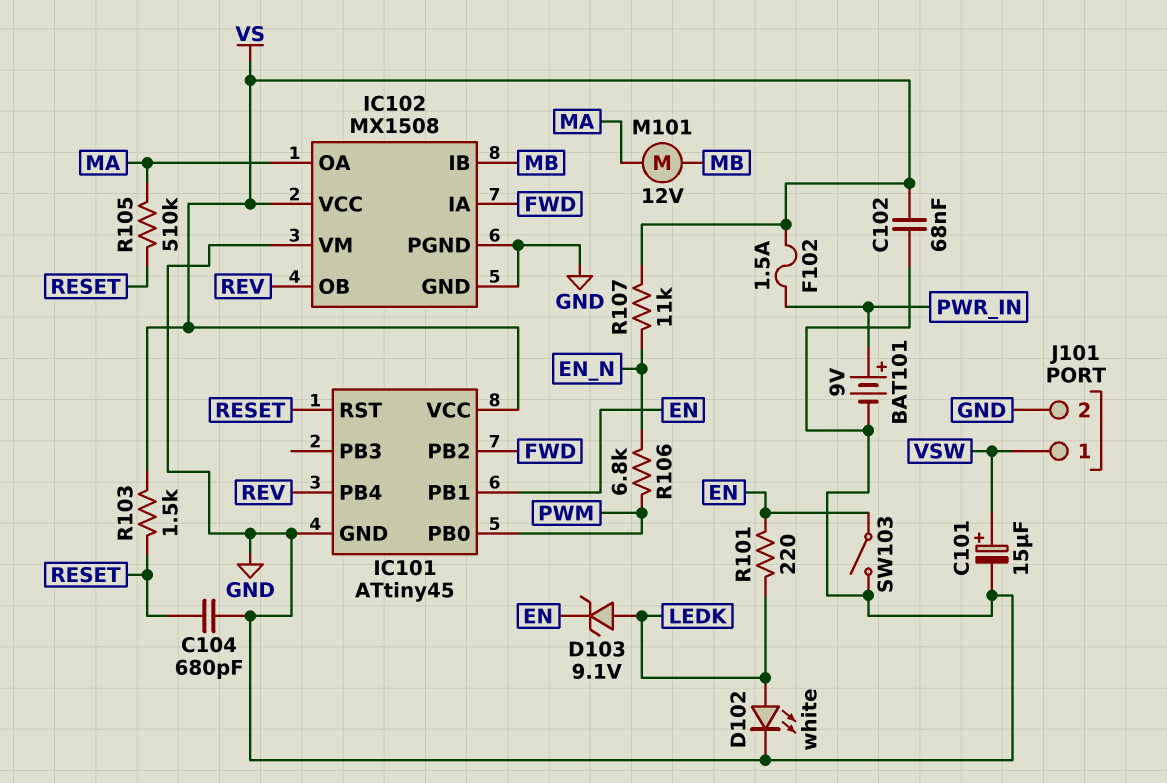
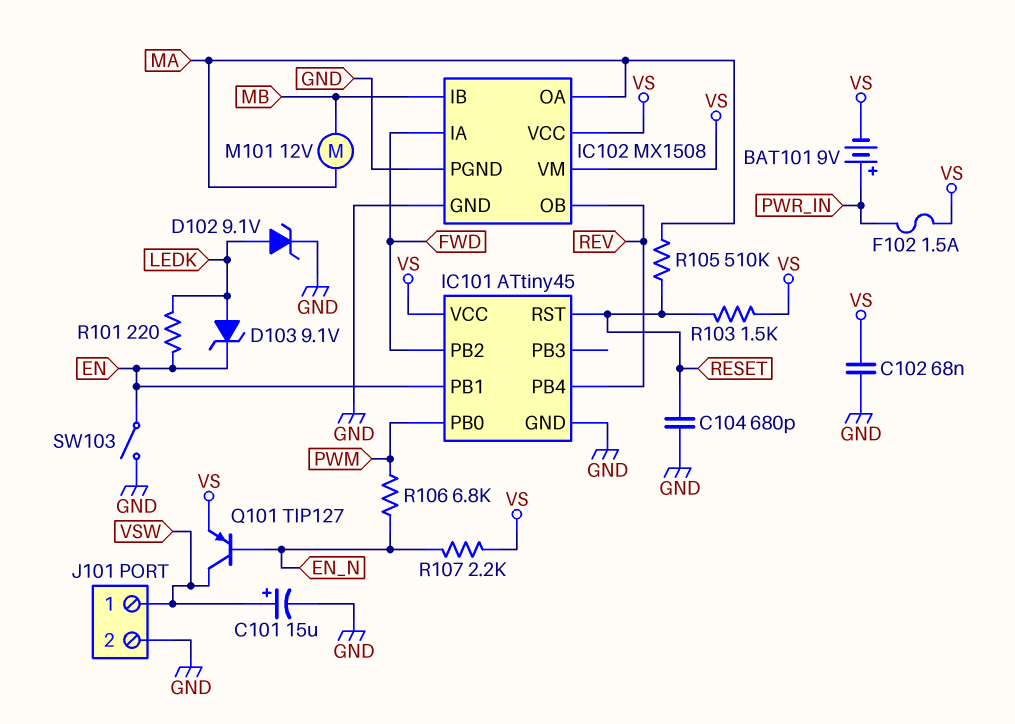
BAT101: 9V (plus PWR_IN, minus GND) -> 9V (plus PWR_IN, minus VS)
D102: LED white (A LEDK, K GND) -> zener 9.1V (A LEDK, K GND)
IC102 pin VM: GND -> VS
Q101: none -> PNP TIP127 (B EN_N, C VSW, E VS)
R107: 11k (EN_N, VS) -> 2.2k (EN_N, VS)

